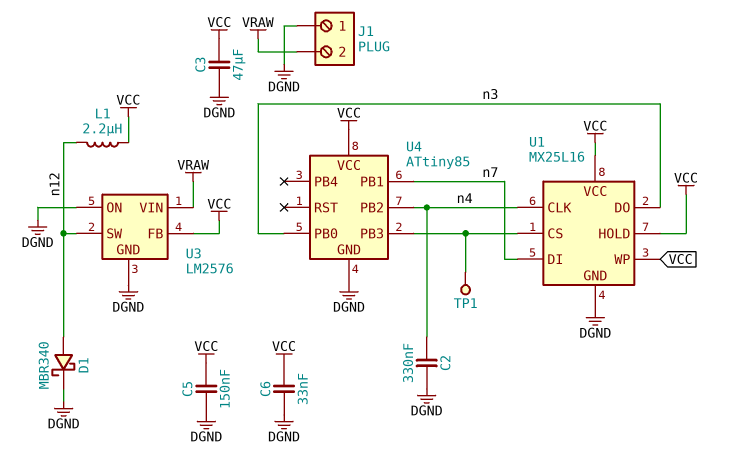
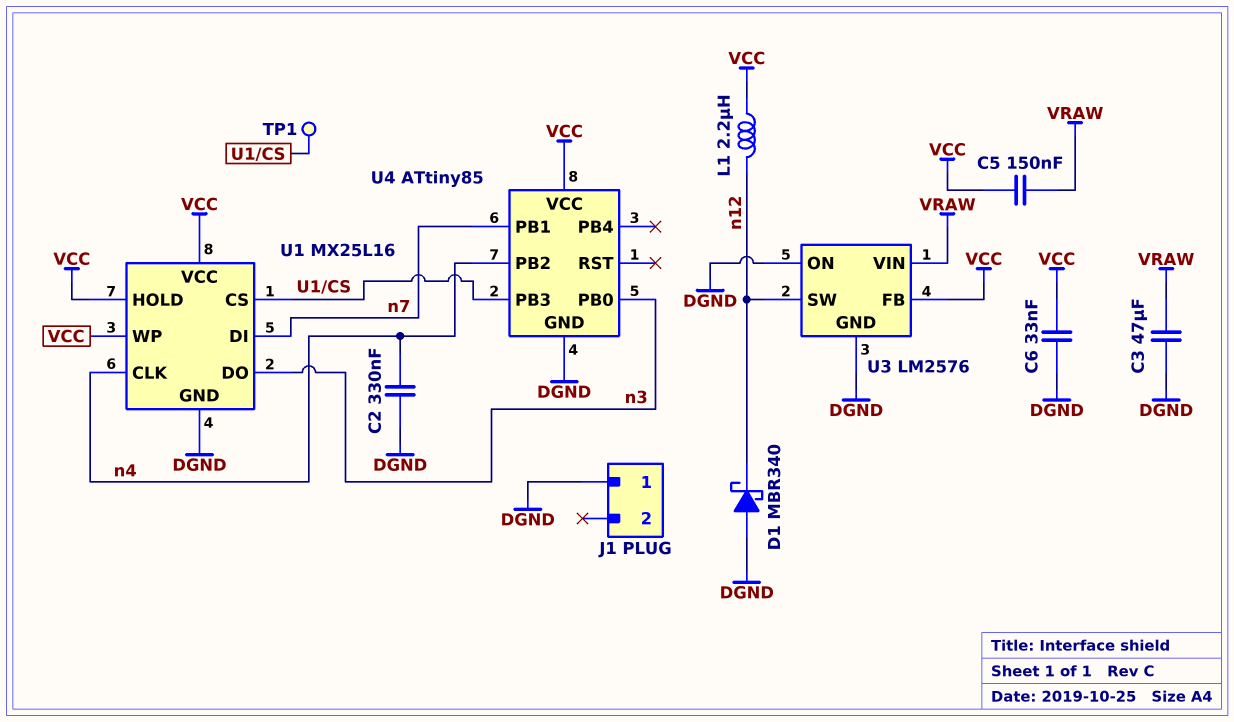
C3: 47uF (DGND, VCC) -> 47uF (DGND, VRAW)
C5: 150nF (DGND, VCC) -> 150nF (VCC, VRAW)
D1: schottky MBR340 (A n12, K DGND) -> schottky MBR340 (A DGND, K n12)
J1 pin 2: VRAW -> none

